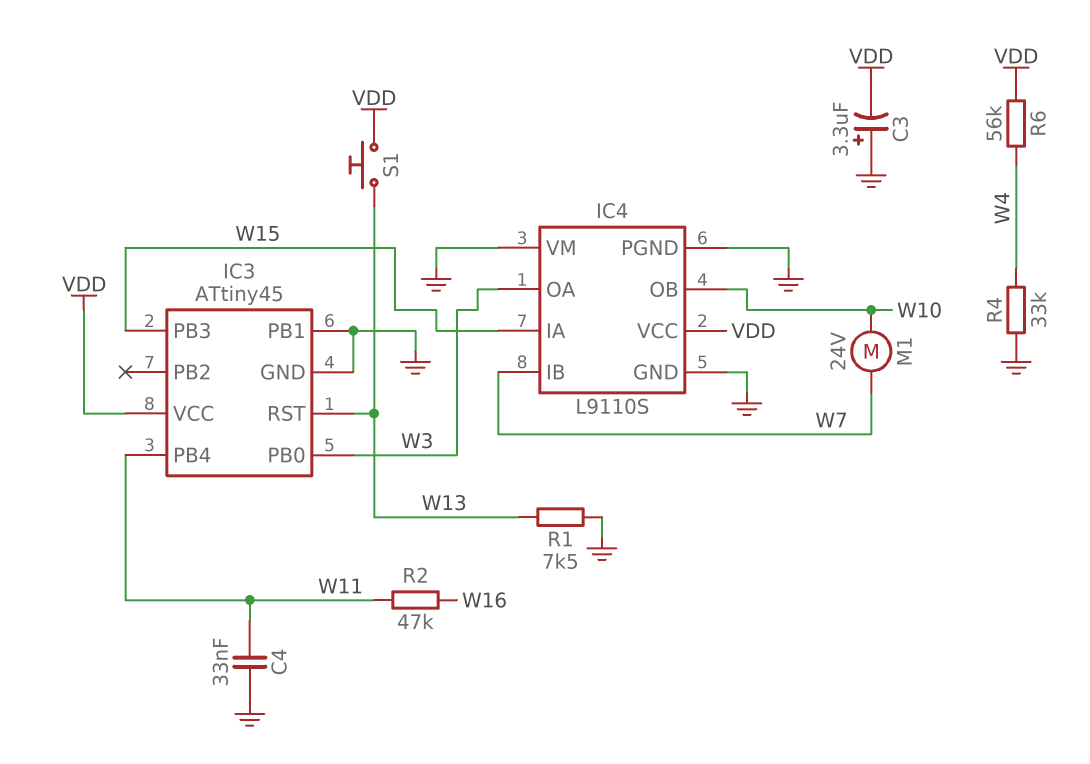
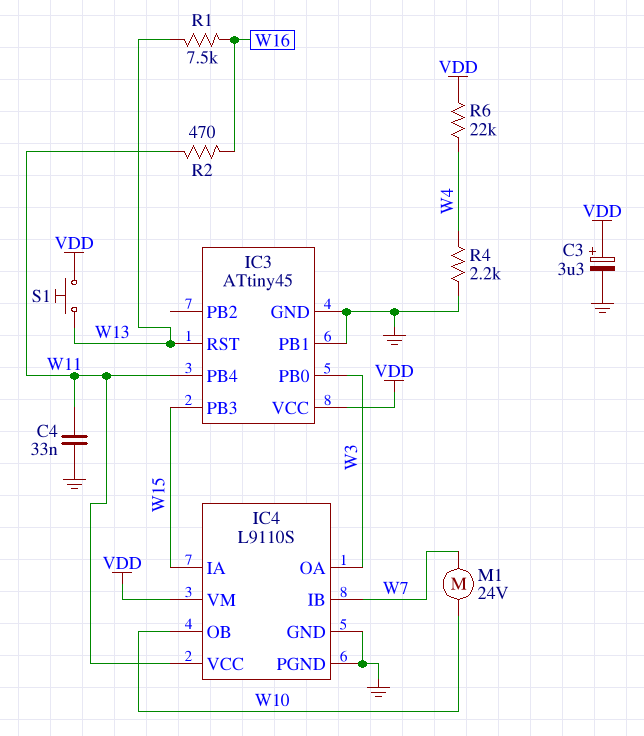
C3: 3.3uF (plus GND, minus VDD) -> 3.3uF (plus VDD, minus GND)
IC4 pin VCC: VDD -> W11
IC4 pin VM: GND -> VDD
R1: 7.5k (GND, W13) -> 7.5k (W13, W16)
R2: 47k (W11, W16) -> 470 (W11, W16)
R4: 33k (GND, W4) -> 2.2k (GND, W4)
R6: 56k (VDD, W4) -> 22k (VDD, W4)

